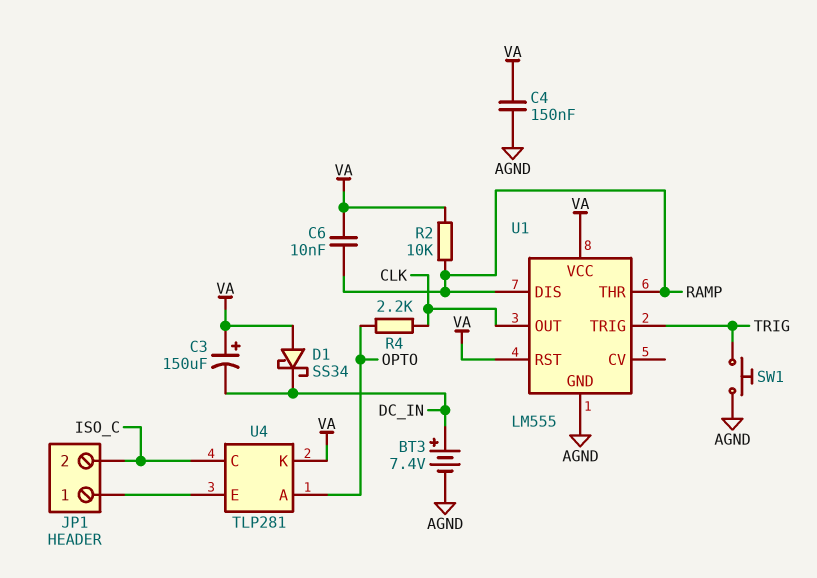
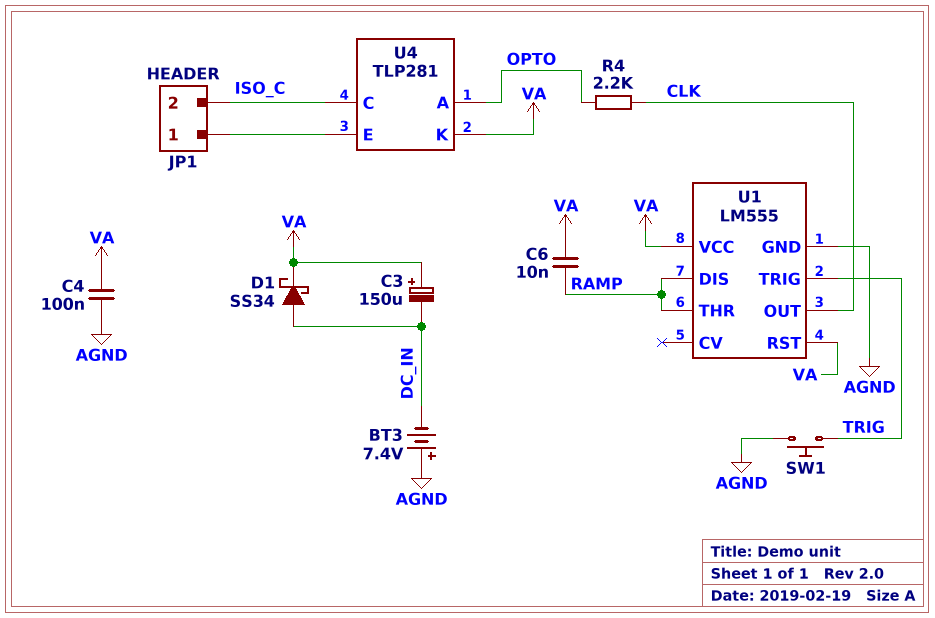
BT3: 7.4V (plus DC_IN, minus AGND) -> 7.4V (plus AGND, minus DC_IN)
C4: 150nF (AGND, VA) -> 100nF (AGND, VA)
D1: schottky SS34 (A VA, K DC_IN) -> schottky SS34 (A DC_IN, K VA)
R2: 10k (RAMP, VA) -> none

